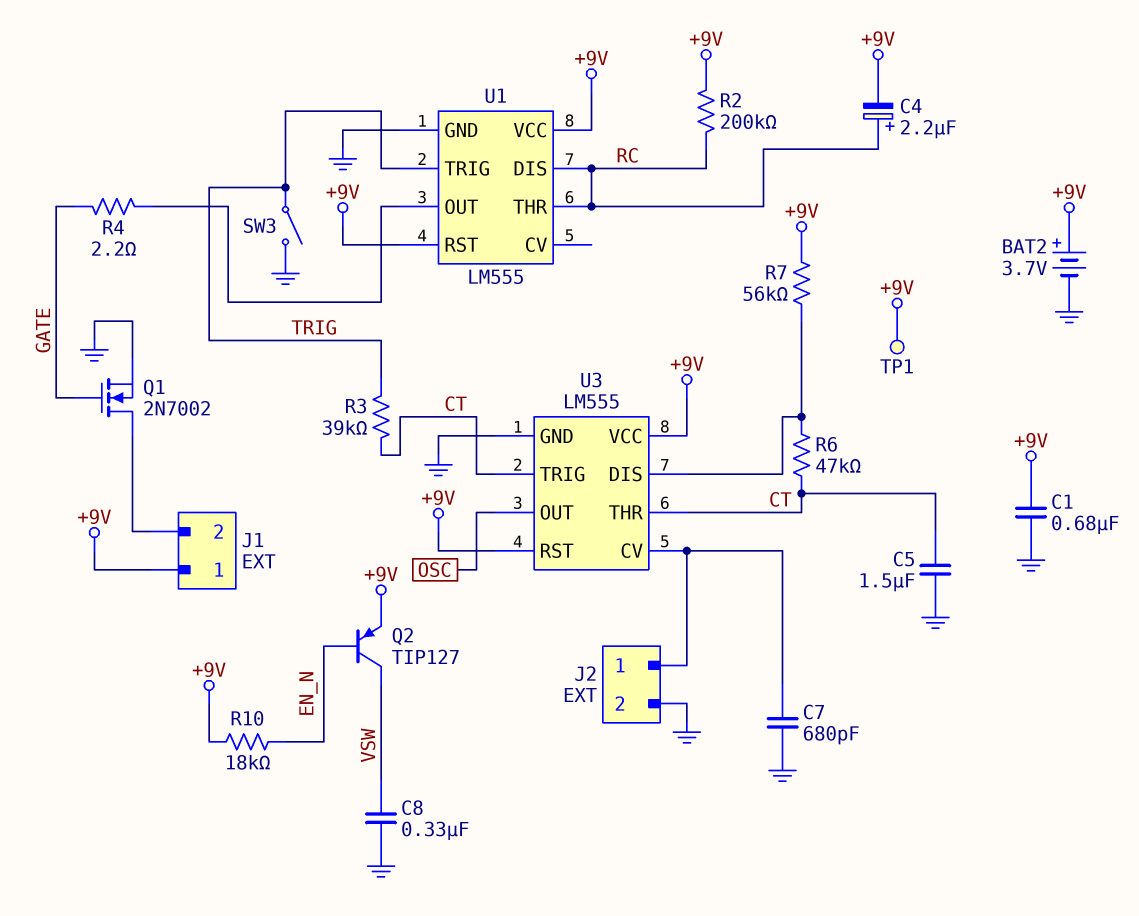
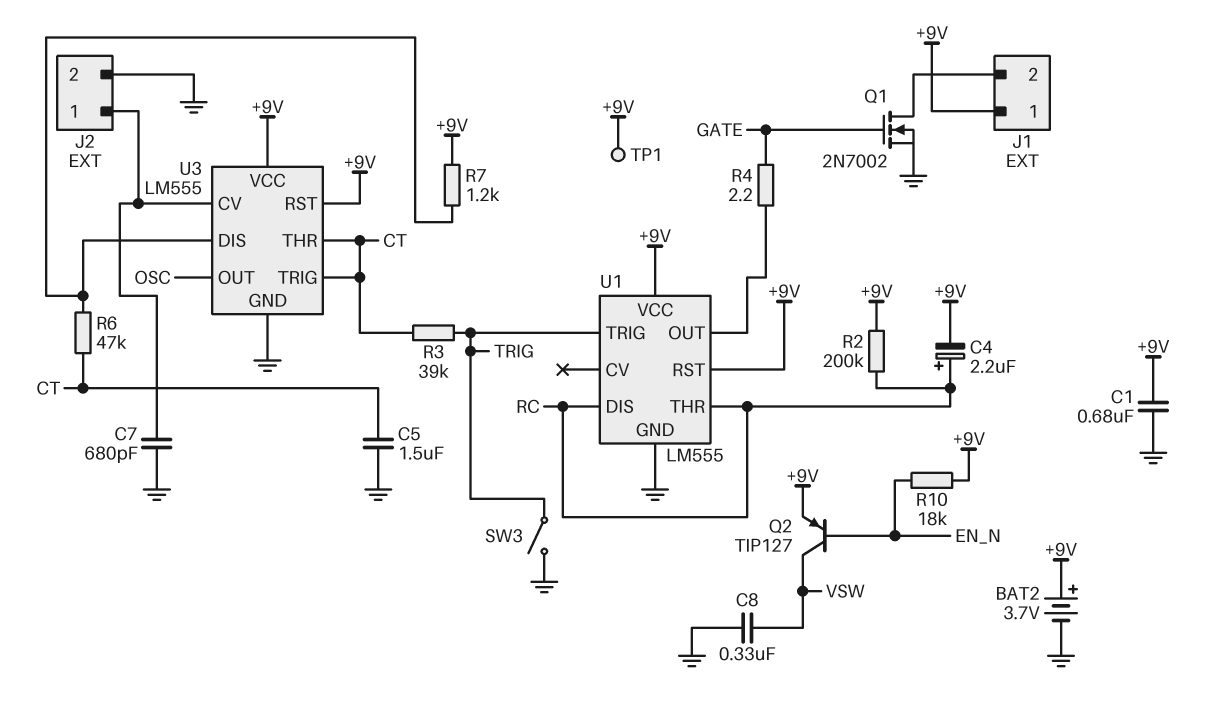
R7: 56k (+9V, U3/DIS) -> 1.2k (+9V, U3/DIS)

